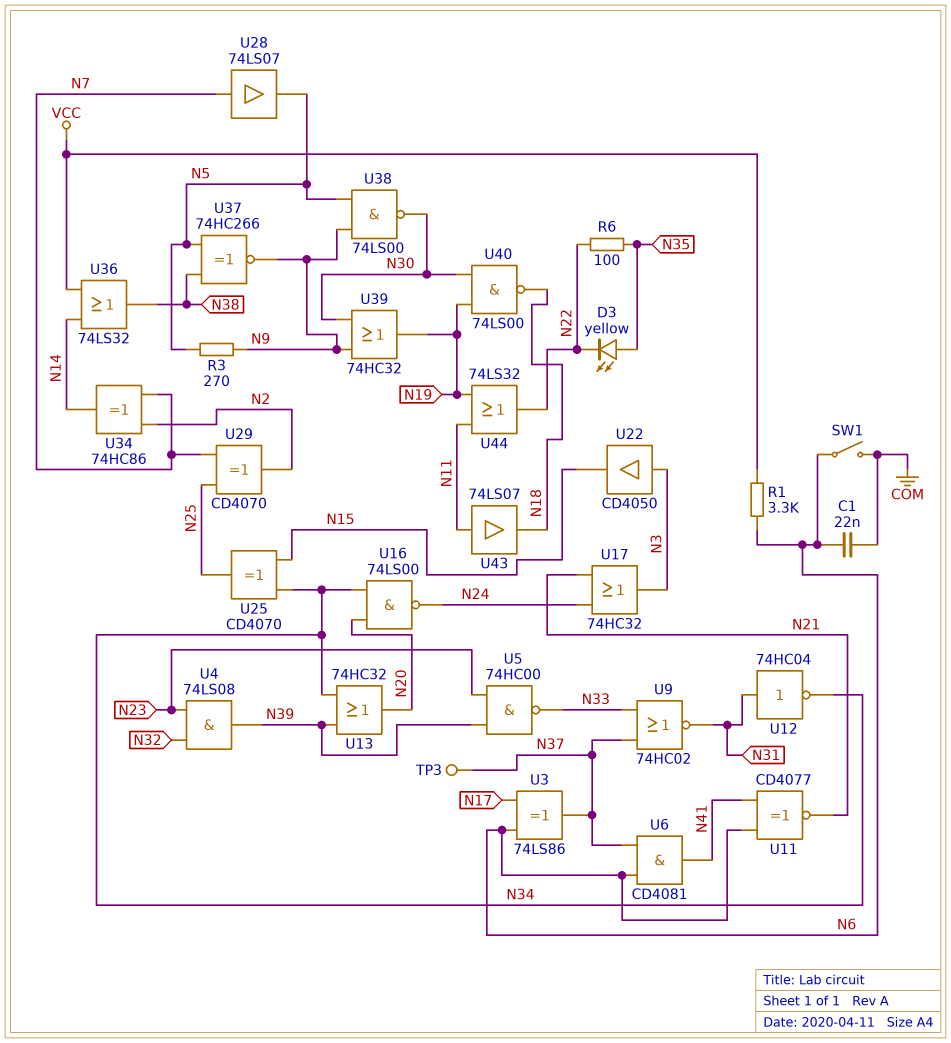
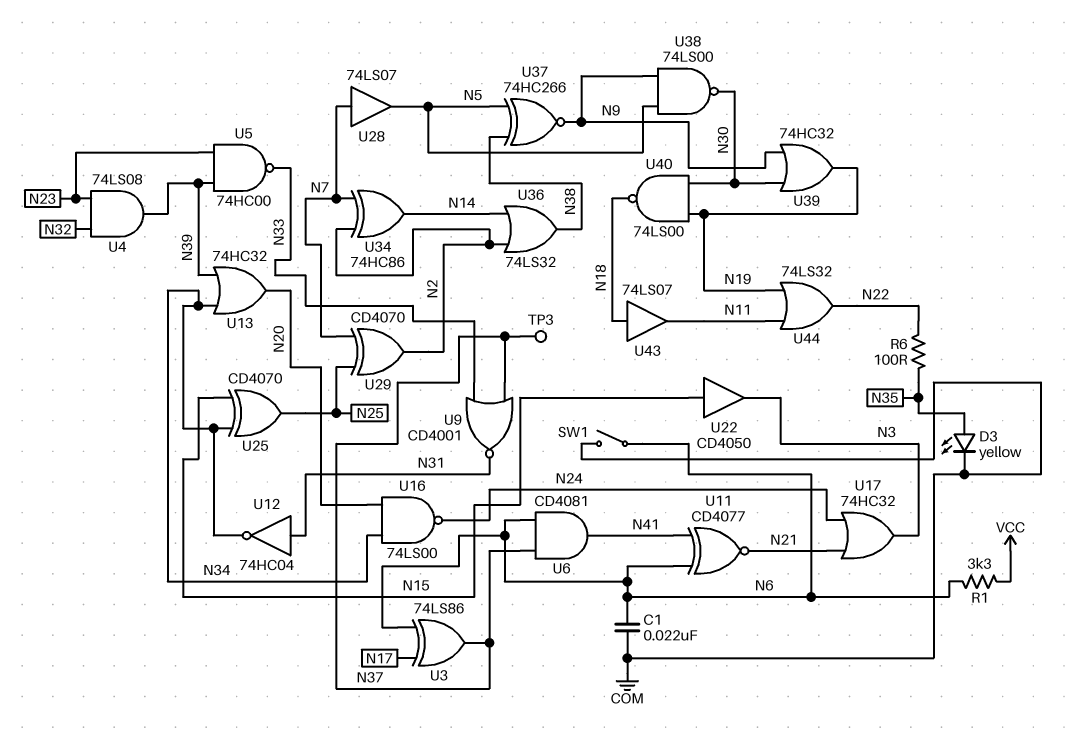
D3: LED yellow (A N35, K N22) -> LED yellow (A N35, K COM)
R3: 270 (N5, N9) -> none
U9: NOR 74HC02 (in N33, in N37, out N31) -> NOR CD4001 (in N33, in N37, out N31)
U22: buffer CD4050 (in N3, out N15) -> buffer CD4050 (in N15, out N3)
U36: OR 74LS32 (in N14, in VCC, out N38) -> OR 74LS32 (in N2, in N14, out N38)
U43: buffer 74LS07 (in N11, out N18) -> buffer 74LS07 (in N18, out N11)

